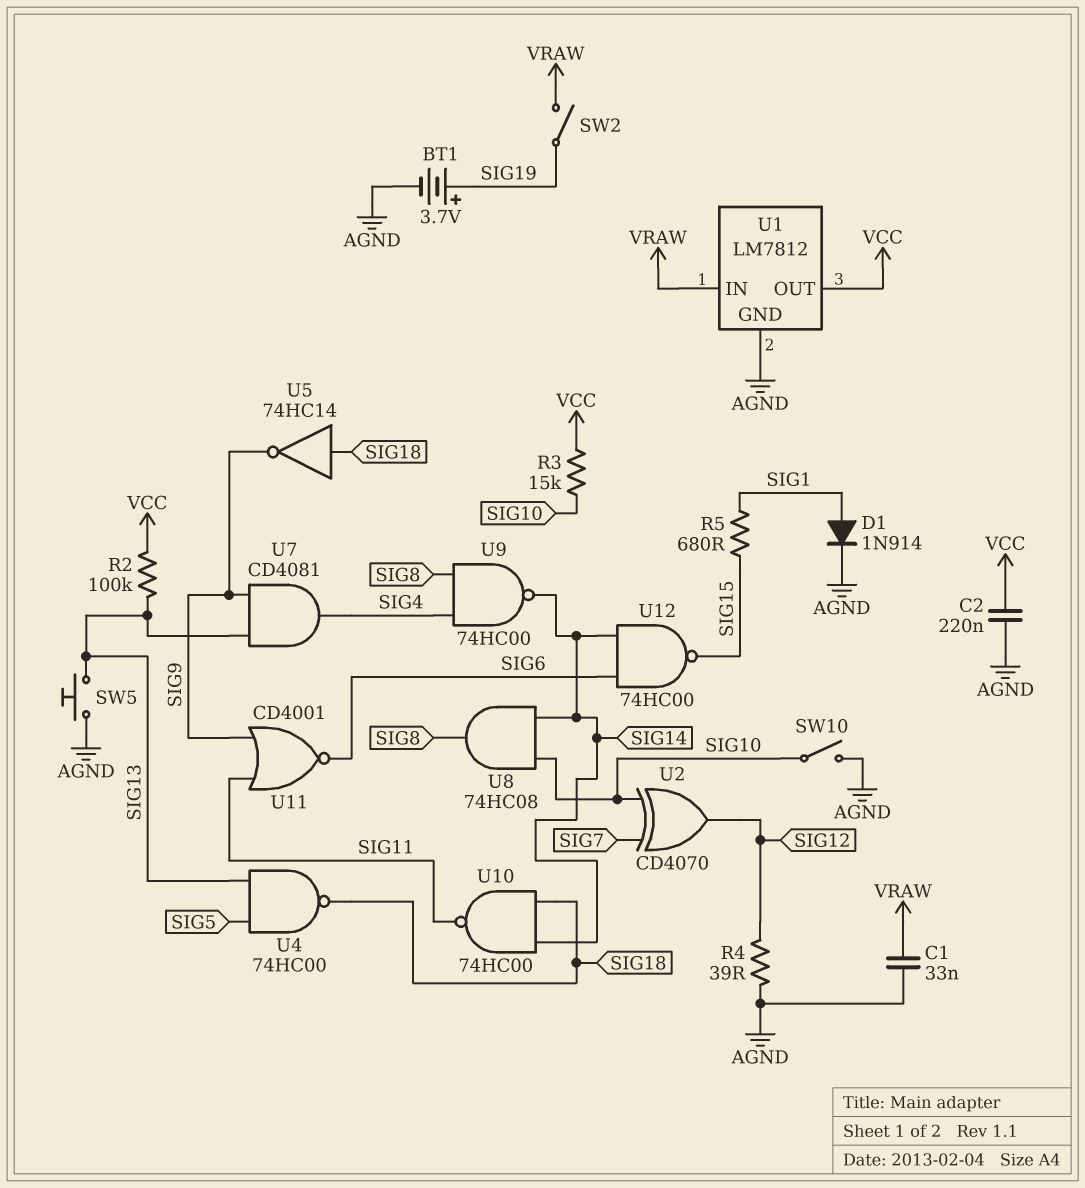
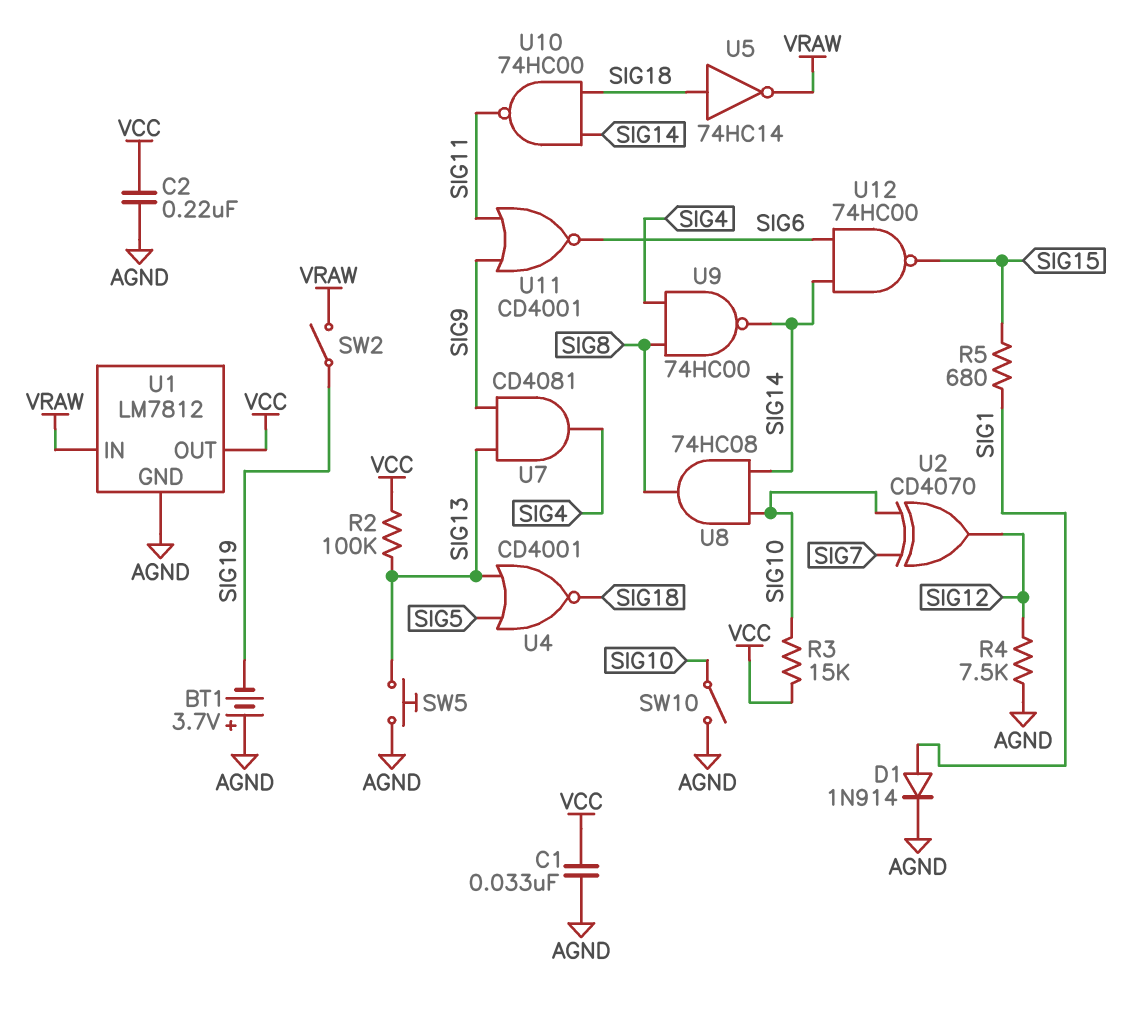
BT1: 3.7V (plus SIG19, minus AGND) -> 3.7V (plus AGND, minus SIG19)
C1: 33nF (AGND, VRAW) -> 33nF (AGND, VCC)
R4: 39 (AGND, SIG12) -> 7.5k (AGND, SIG12)
U4: NAND 74HC00 (in SIG5, in SIG13, out SIG18) -> NOR CD4001 (in SIG5, in SIG13, out SIG18)
U5: NOT 74HC14 (in SIG18, out SIG9) -> NOT 74HC14 (in SIG18, out VRAW)

